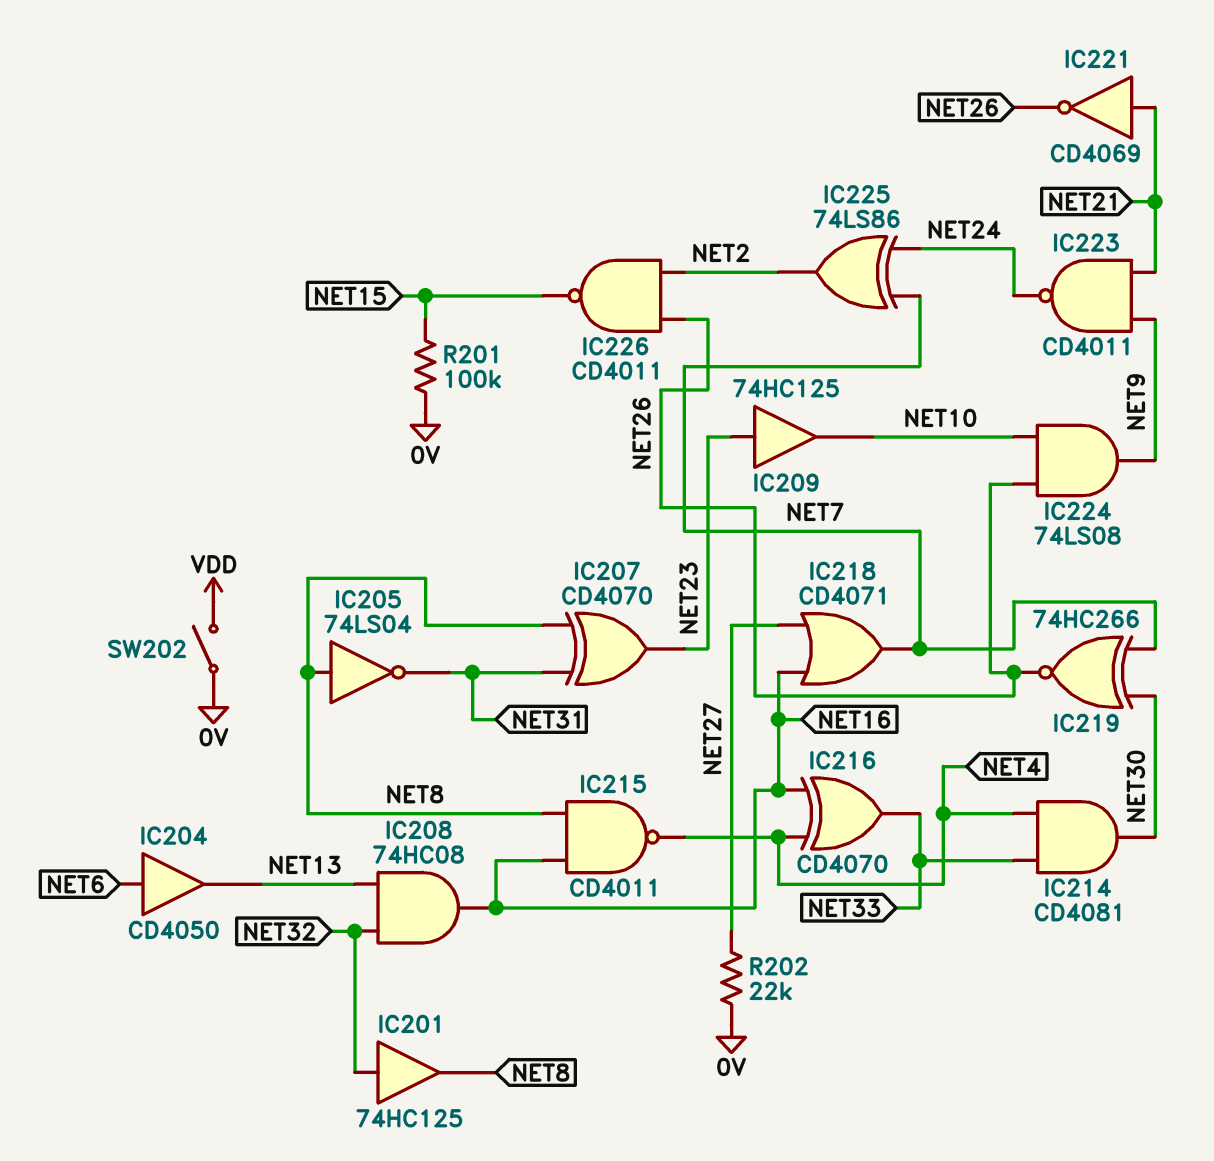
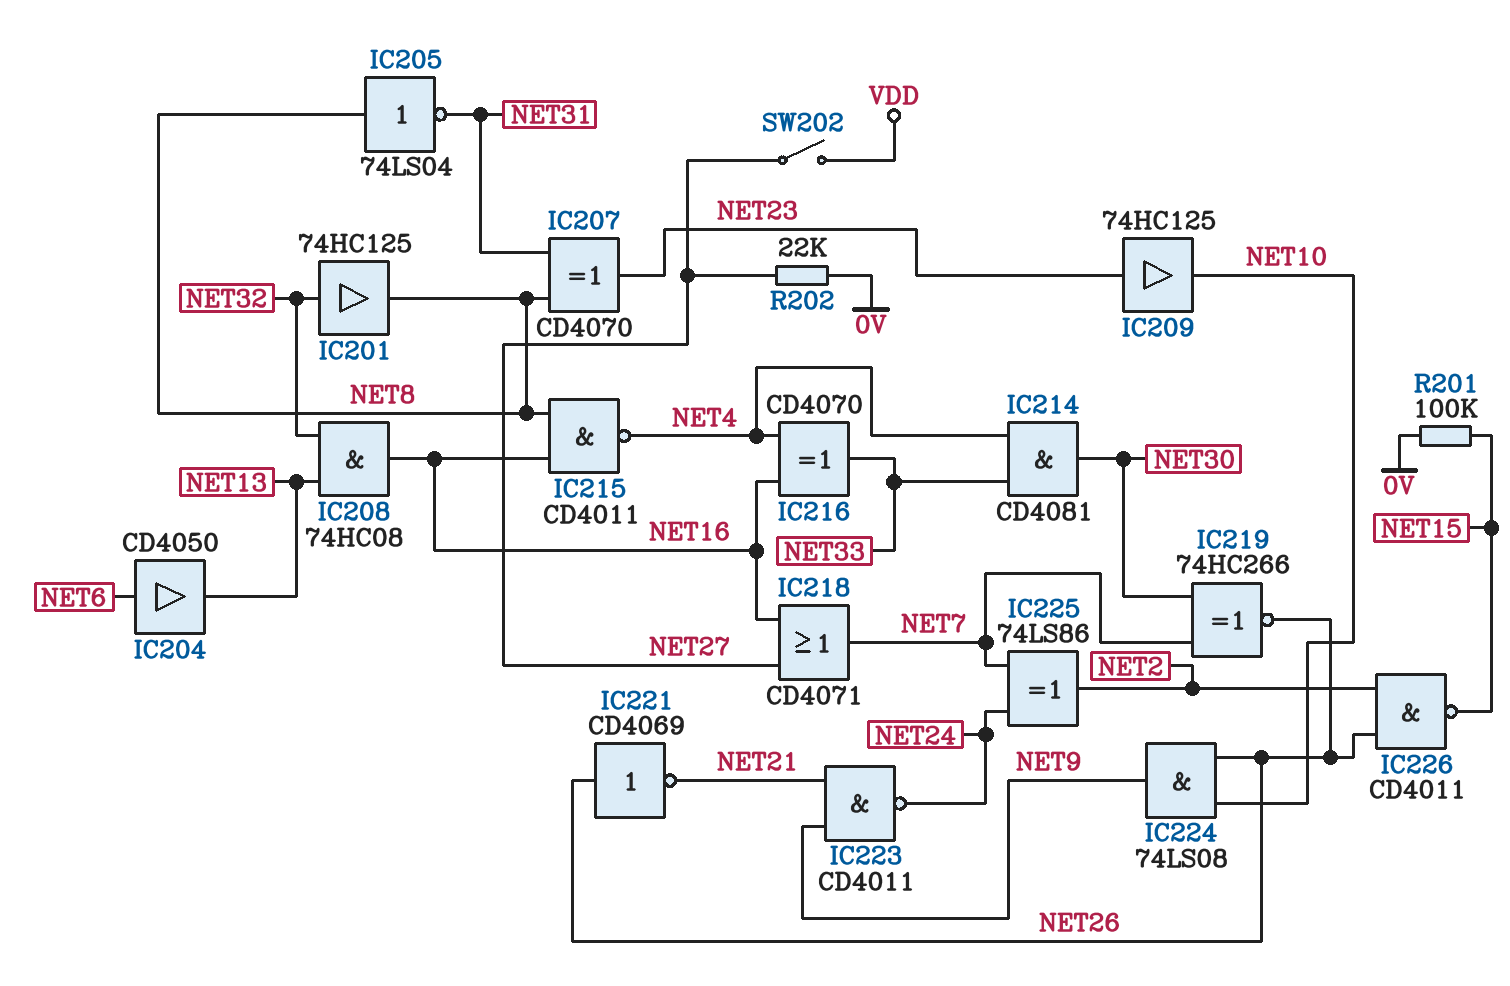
IC221: NOT CD4069 (in NET21, out NET26) -> NOT CD4069 (in NET26, out NET21)
SW202: switch (0V, VDD) -> switch (NET27, VDD)

